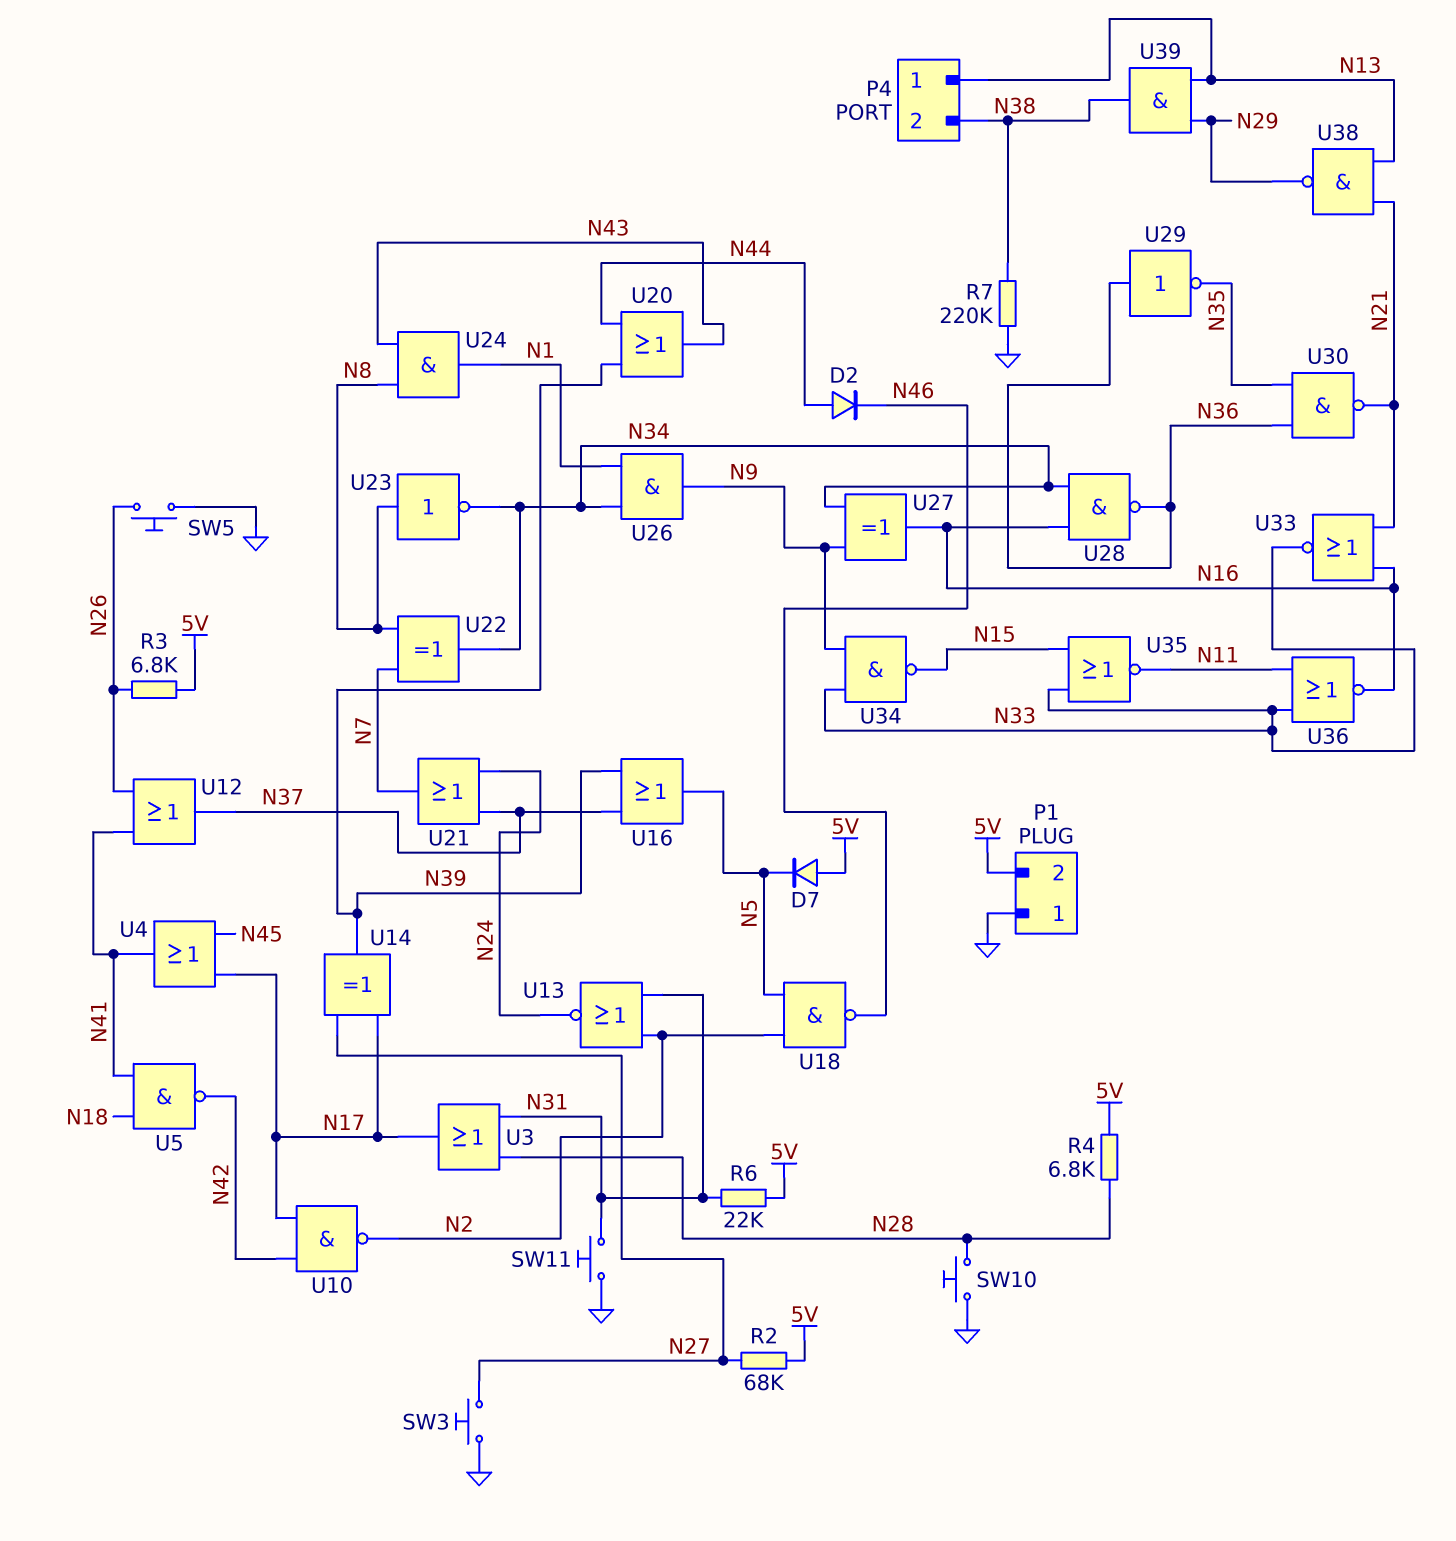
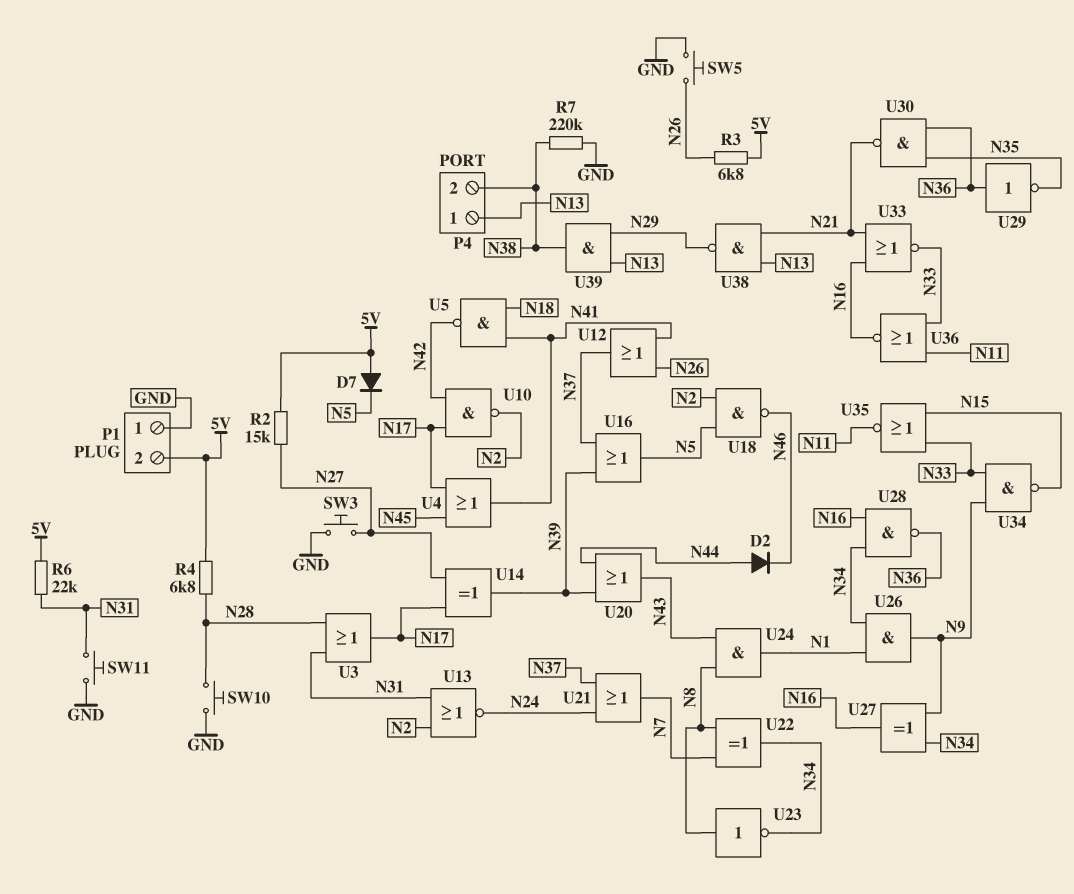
R2: 68k (5V, N27) -> 15k (5V, N27)

